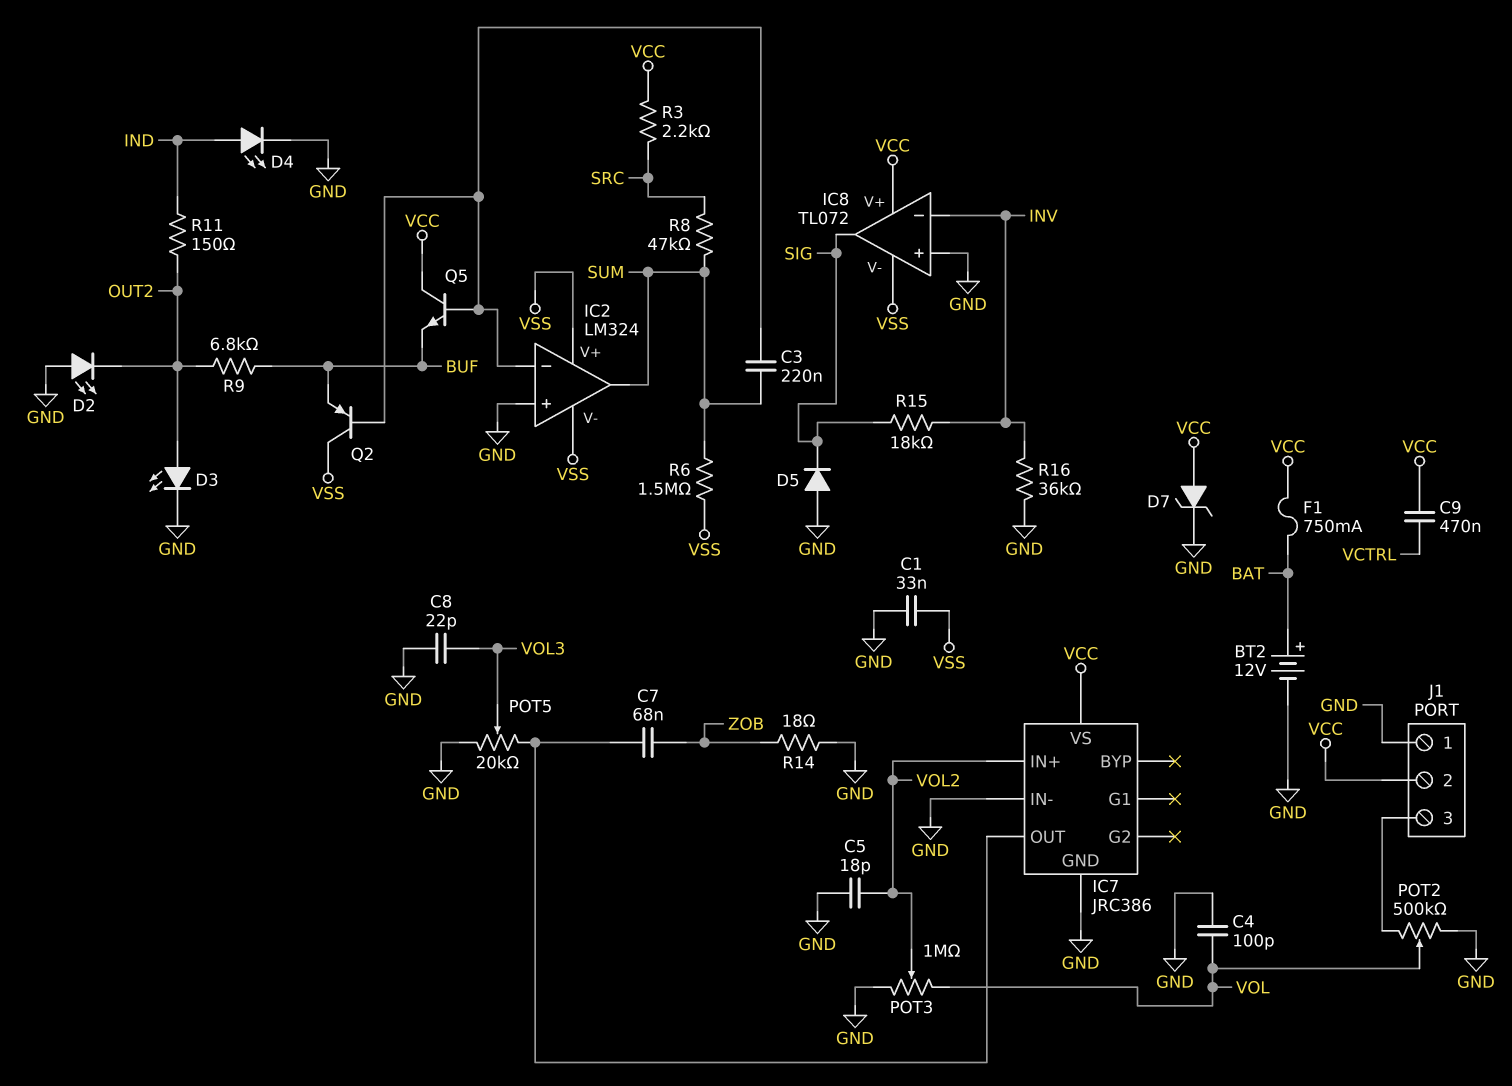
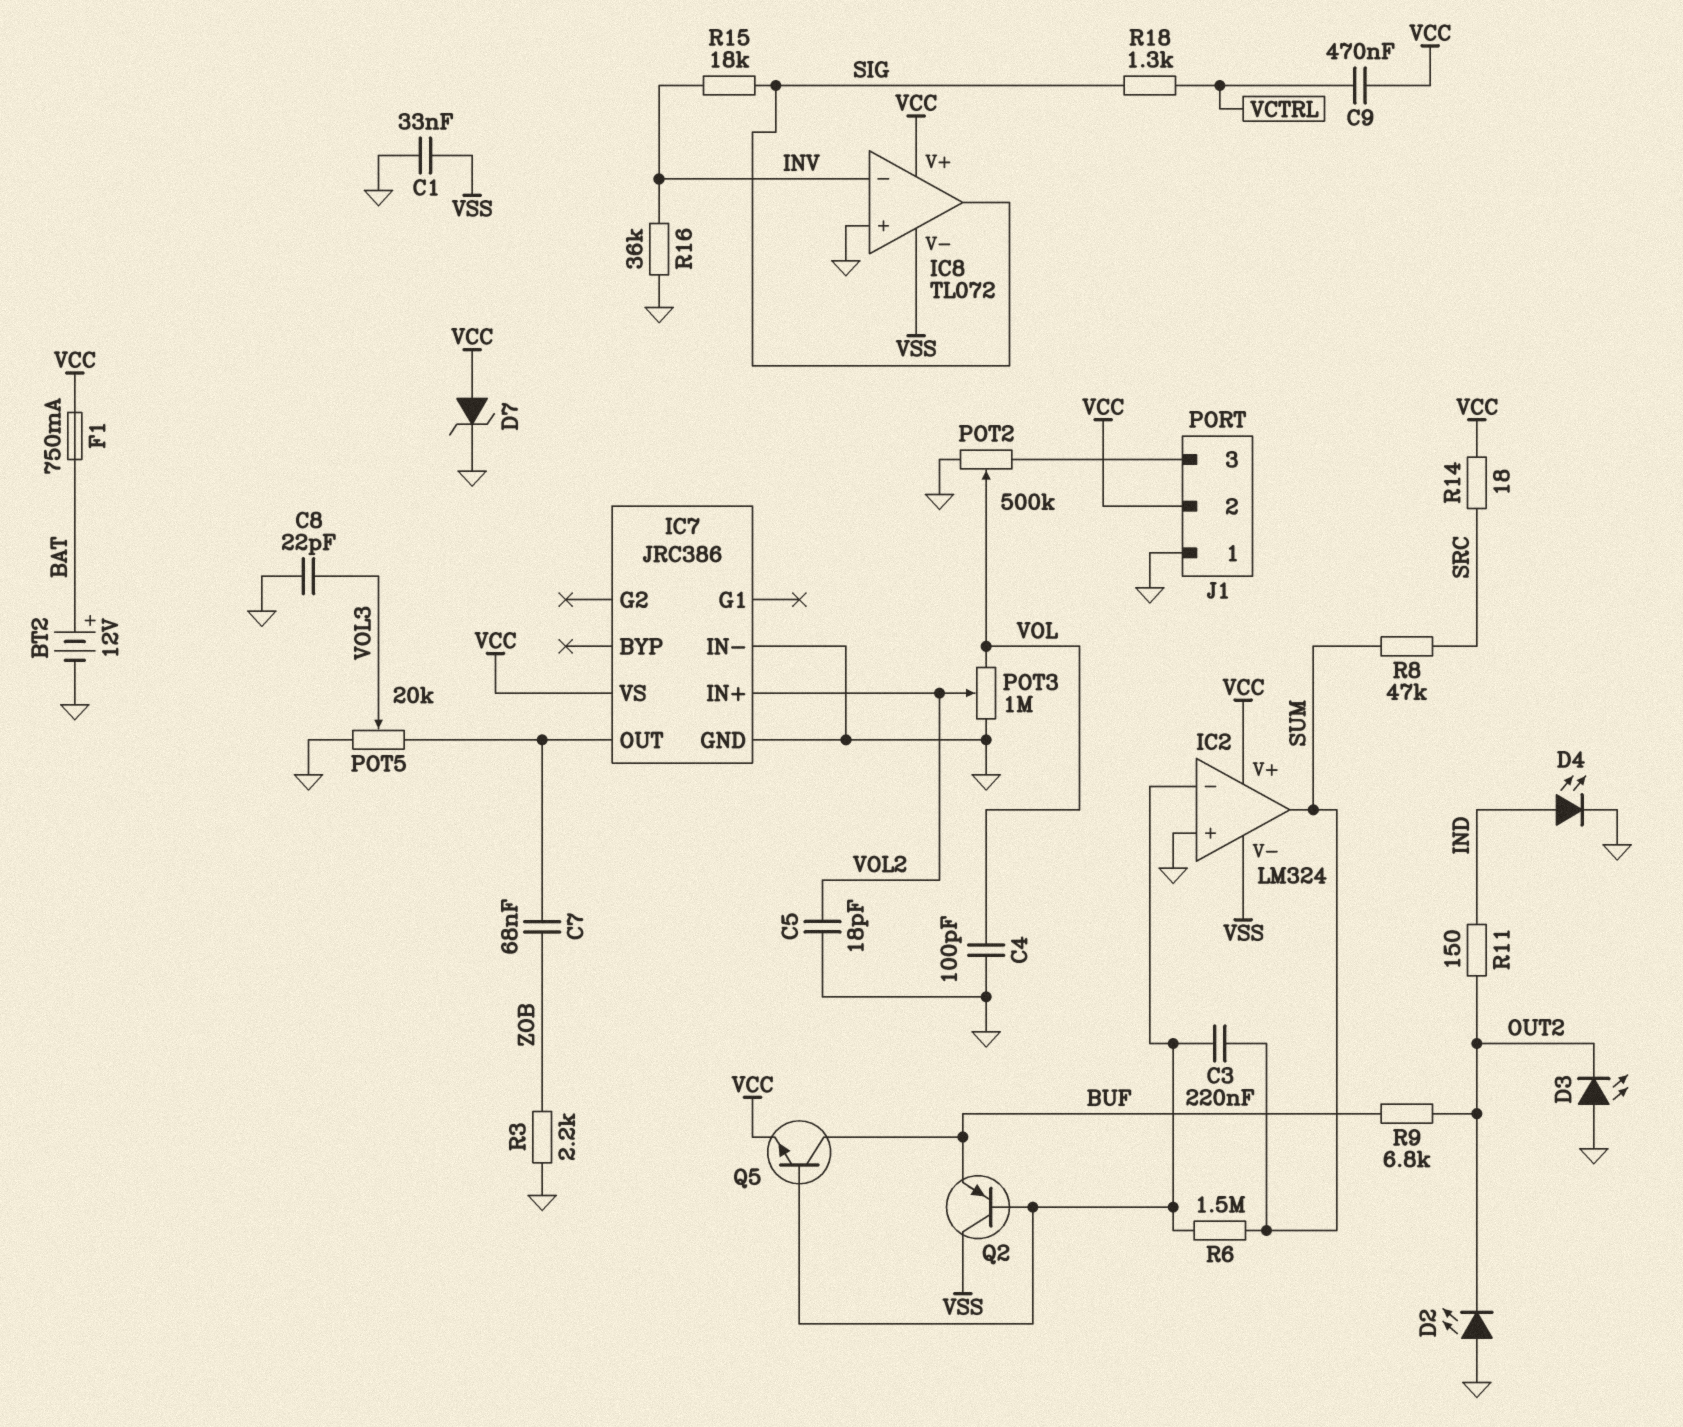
D3: LED (A OUT2, K GND) -> LED (A GND, K OUT2)
D5: diode (A GND, K SIG) -> none
IC2 pin V+: VSS -> VCC
Q5: NPN (B IC2/in-, C VCC, E BUF) -> NPN (B IC2/in-, C BUF, E VCC)
R3: 2.2k (SRC, VCC) -> 2.2k (GND, ZOB)
R6: 1.5M (SUM, VSS) -> 1.5M (IC2/in-, SUM)
R14: 18 (GND, ZOB) -> 18 (SRC, VCC)
R18: none -> 1.3k (SIG, VCTRL)

